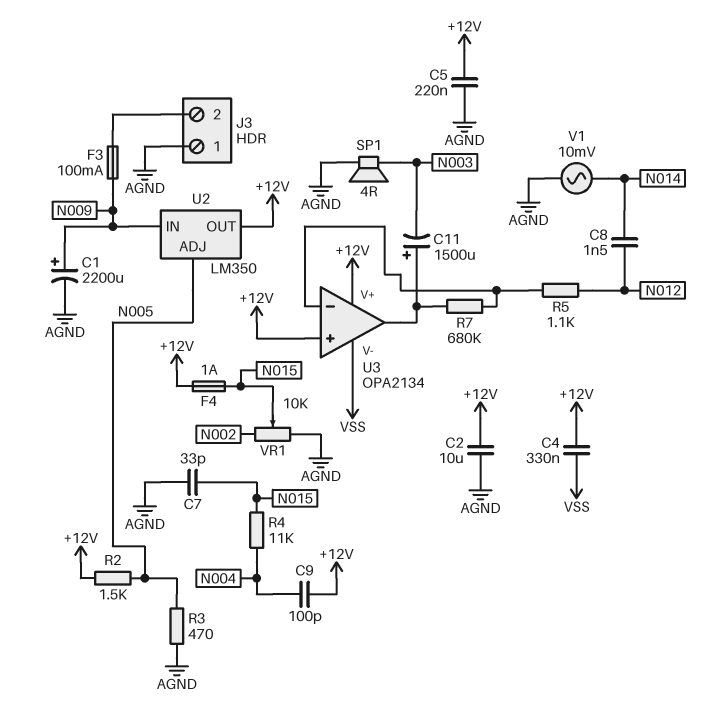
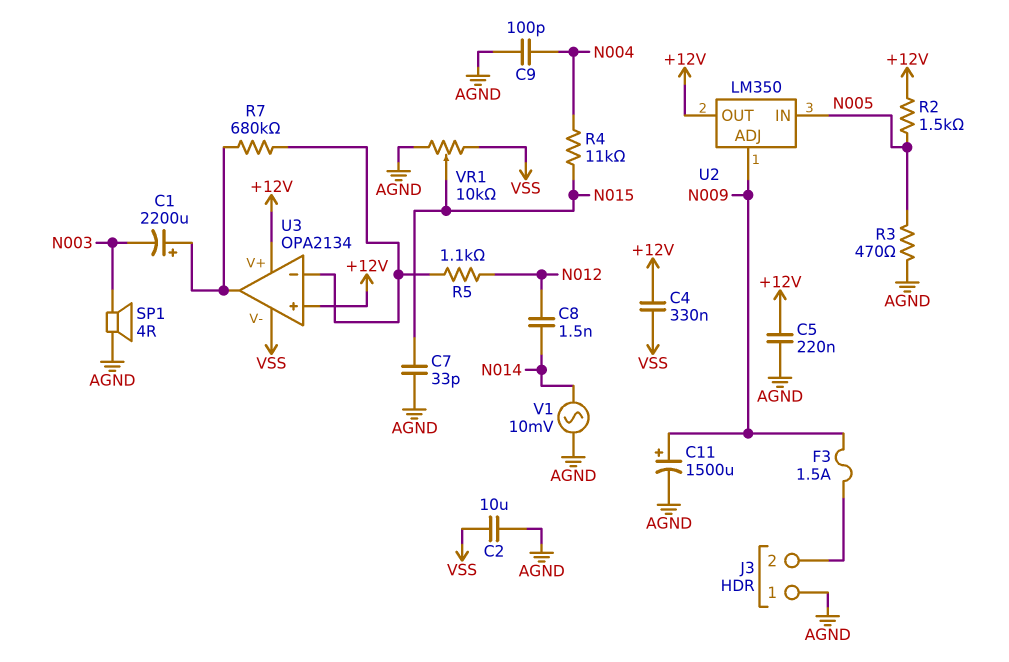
C1: 2200uF (plus N009, minus AGND) -> 2200uF (plus U3/out, minus N003)
C2: 10uF (+12V, AGND) -> 10uF (AGND, VSS)
C9: 100pF (+12V, N004) -> 100pF (AGND, N004)
C11: 1500uF (plus U3/out, minus N003) -> 1500uF (plus N009, minus AGND)
F3: 100mA (J3/2, N009) -> 1.5A (J3/2, N009)
F4: 1A (+12V, N015) -> none
U2 pin ADJ: N005 -> N009
U2 pin IN: N009 -> N005
VR1: 10k (AGND, N002, wiper N015) -> 10k (AGND, VSS, wiper N015)

